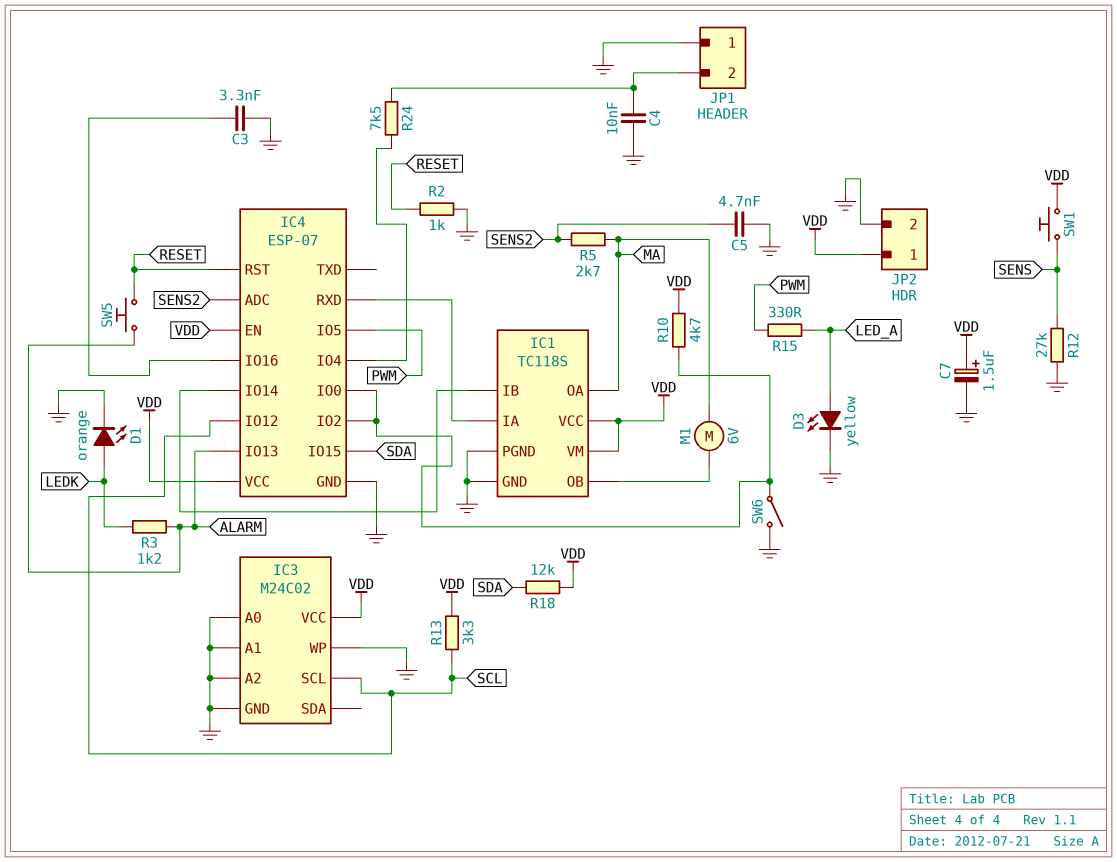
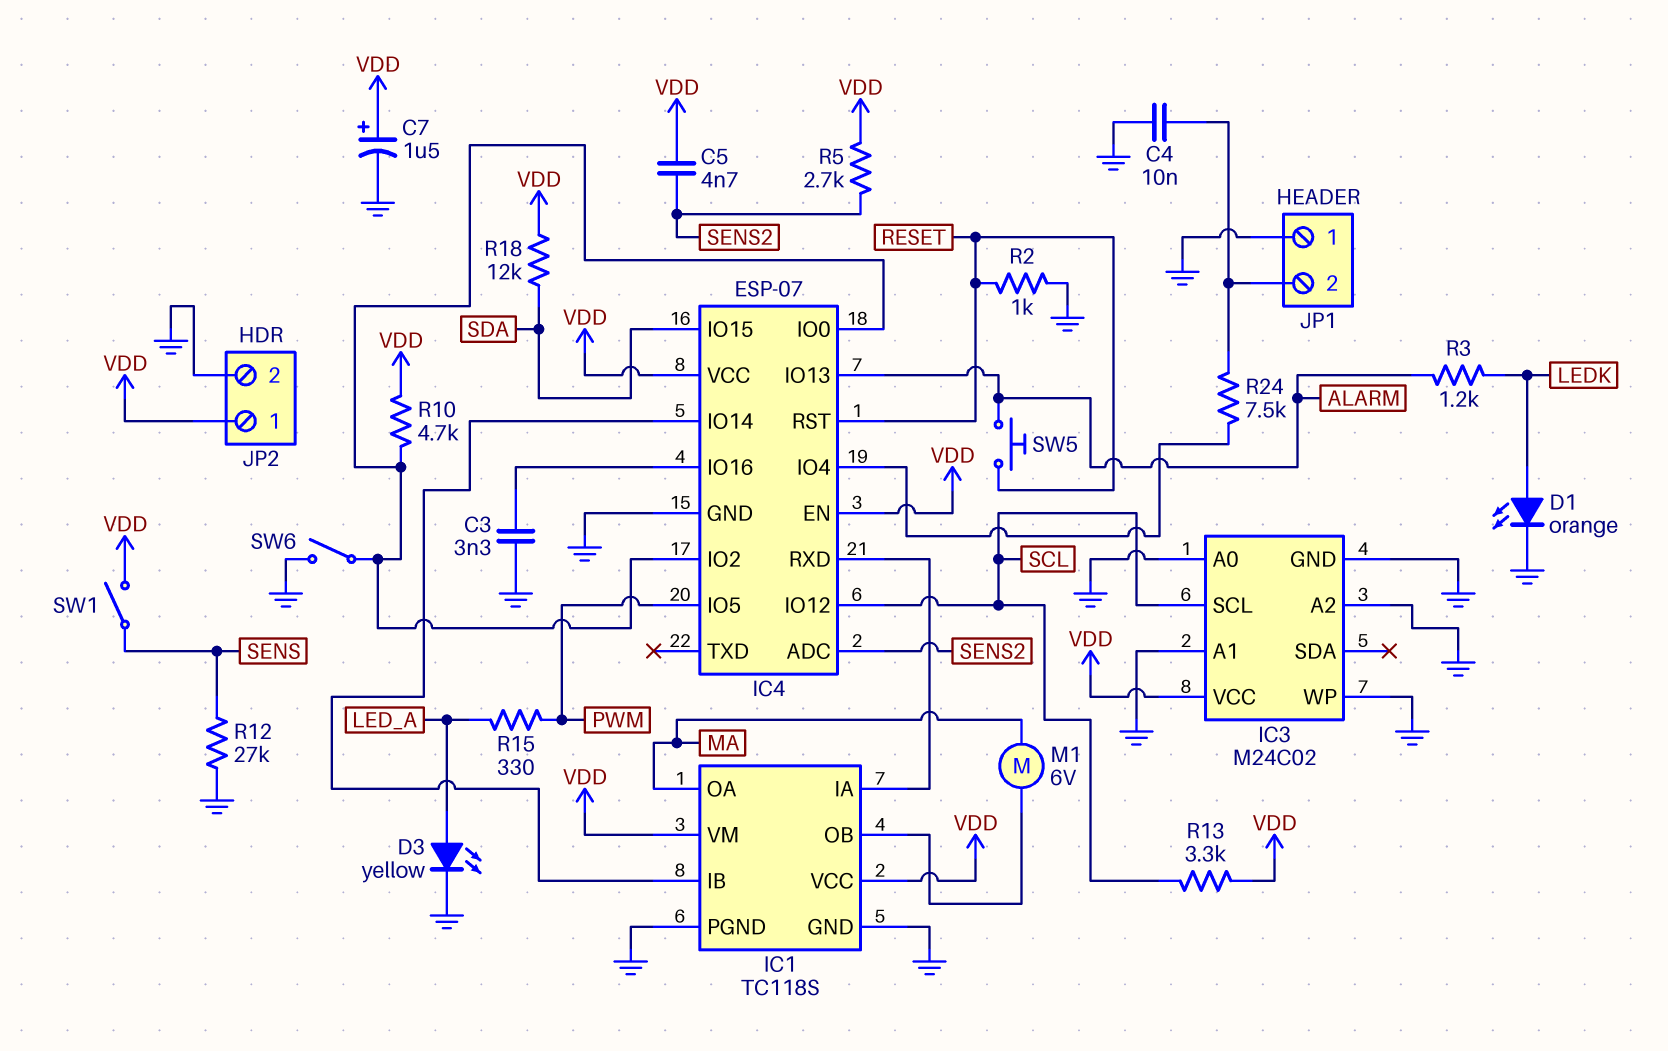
C5: 4.7nF (GND, SENS2) -> 4.7nF (SENS2, VDD)
R5: 2.7k (MA, SENS2) -> 2.7k (SENS2, VDD)
SW1: button (SENS, VDD) -> switch (SENS, VDD)

